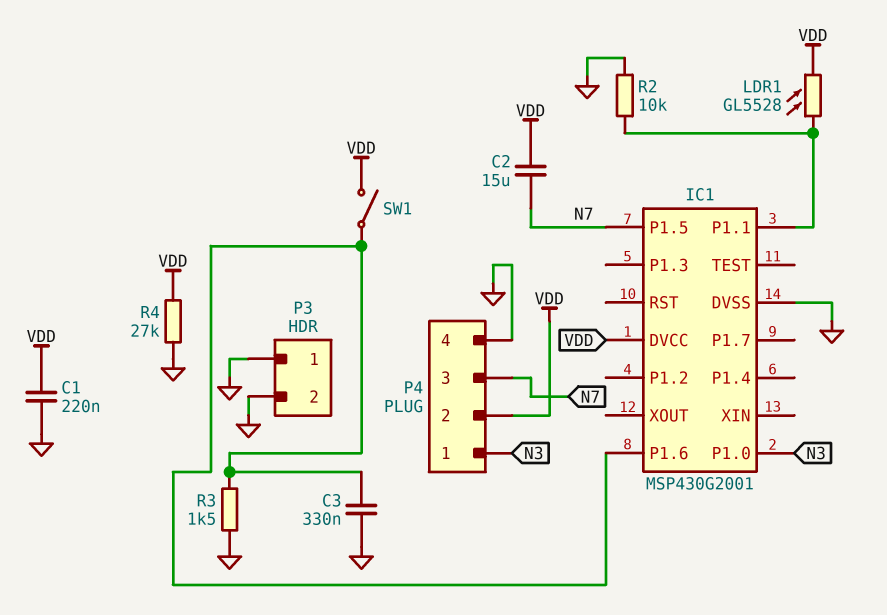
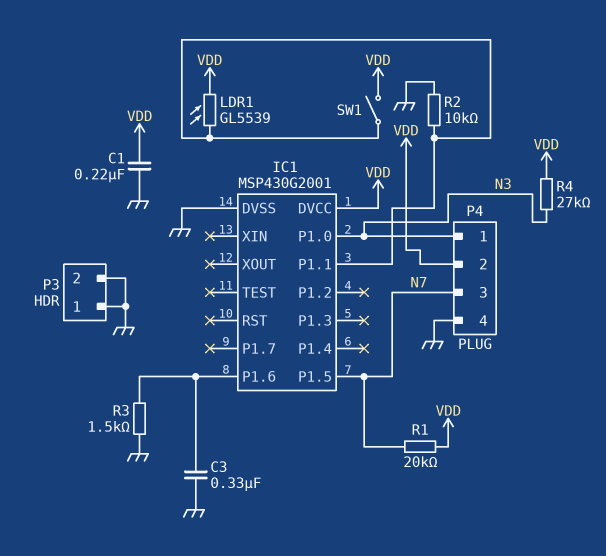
C2: 15uF (N7, VDD) -> none
LDR1: GL5528 (IC1/P1.1, VDD) -> GL5539 (IC1/P1.1, VDD)
R1: none -> 20k (N7, VDD)
R4: 27k (GND, VDD) -> 27k (N3, VDD)
SW1: switch (IC1/P1.6, VDD) -> switch (IC1/P1.1, VDD)

